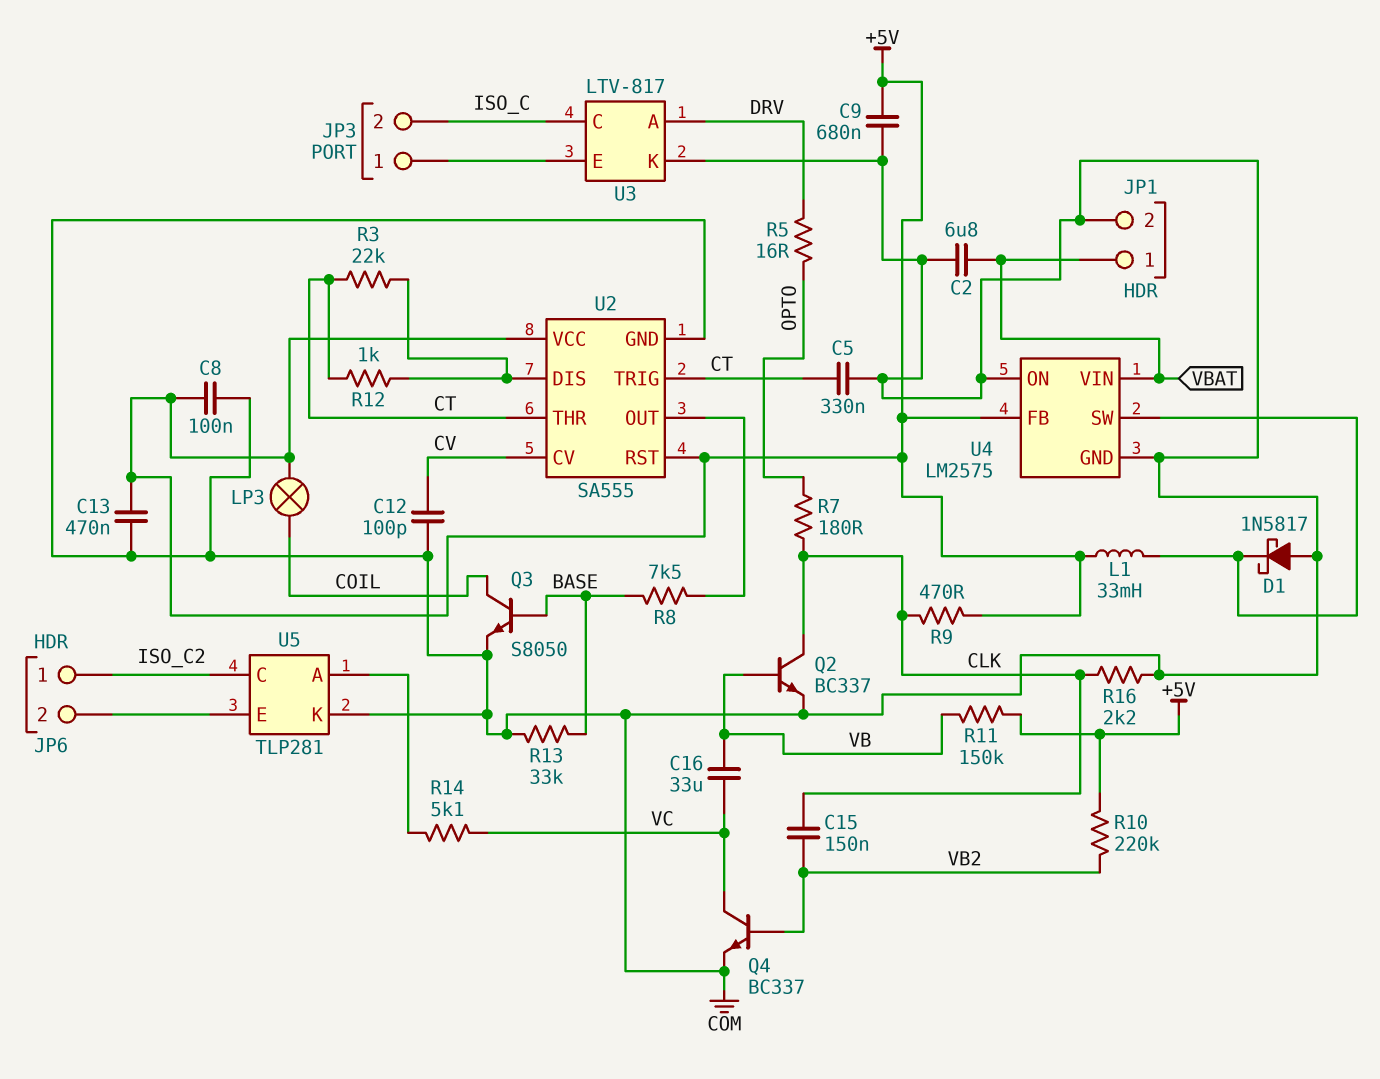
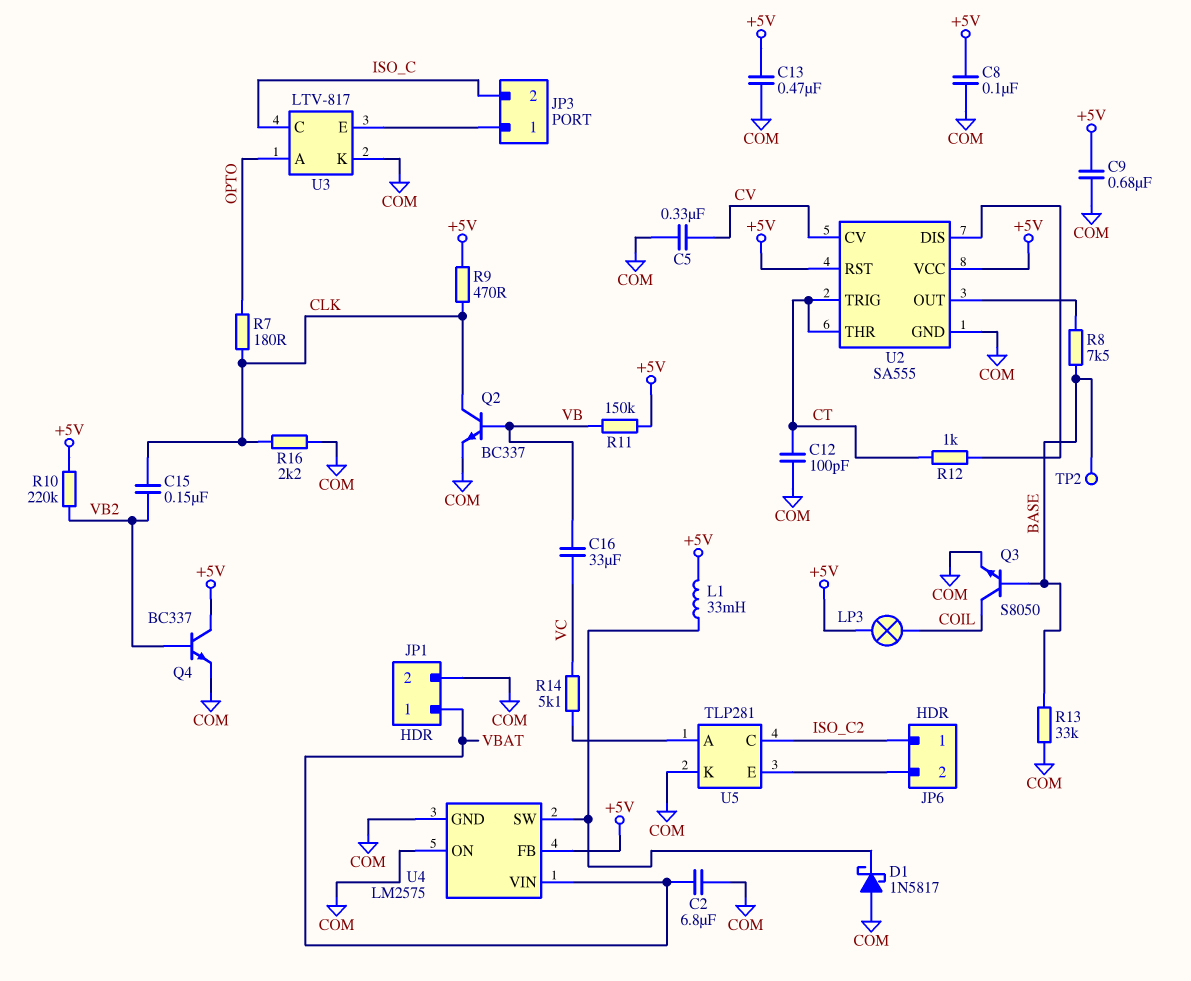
C5: 330nF (COM, CT) -> 330nF (COM, CV)
C12: 100pF (COM, CV) -> 100pF (COM, CT)
Q4: NPN BC337 (B VB2, C VC, E COM) -> NPN BC337 (B VB2, C +5V, E COM)
R3: 22k (CT, U2/DIS) -> none
R5: 16 (DRV, OPTO) -> none
TP2: none -> test point (BASE)
U3 pin A: DRV -> OPTO

